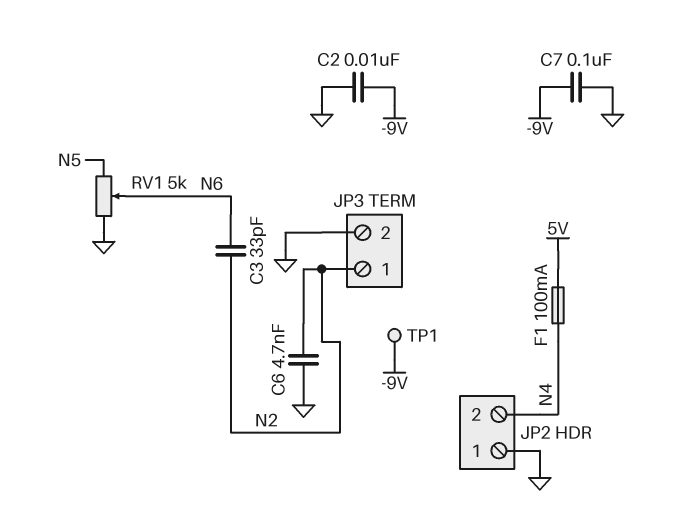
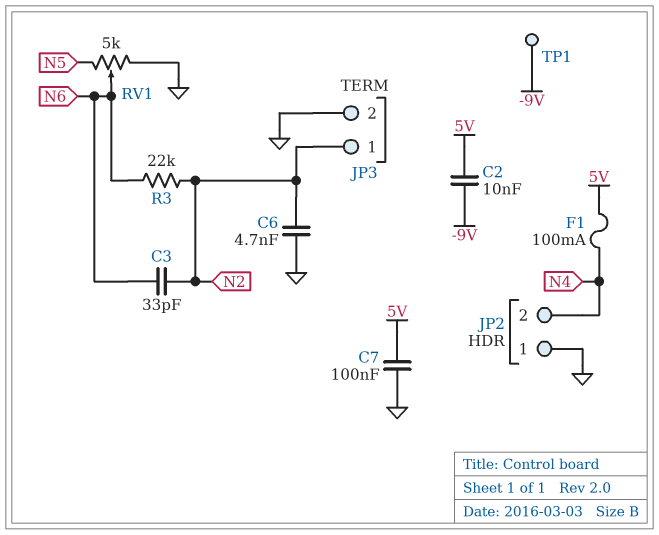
C2: 10nF (-9V, GND) -> 10nF (-9V, 5V)
C7: 100nF (-9V, GND) -> 100nF (5V, GND)
R3: none -> 22k (N2, N6)

